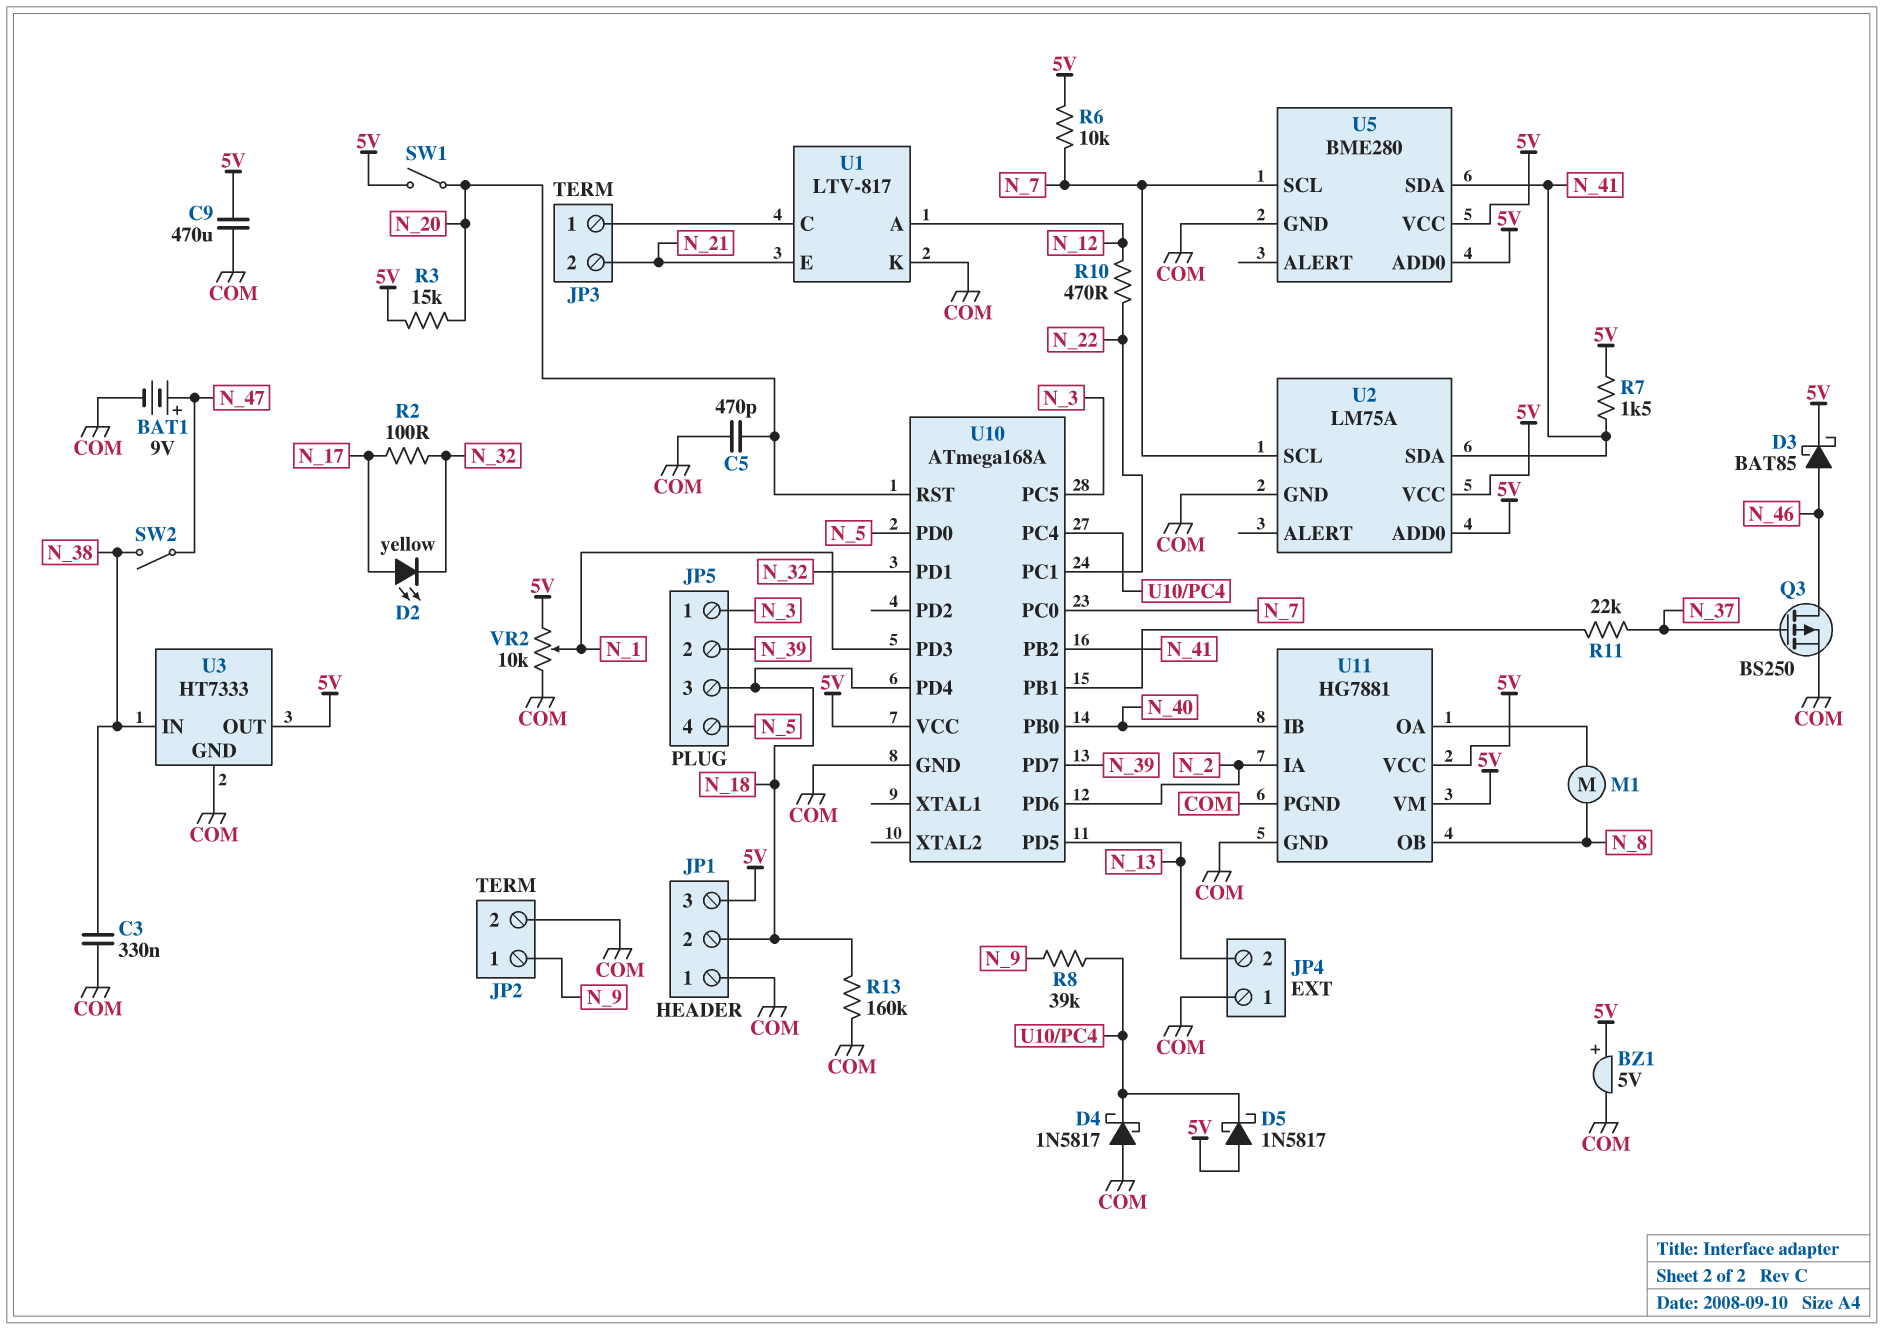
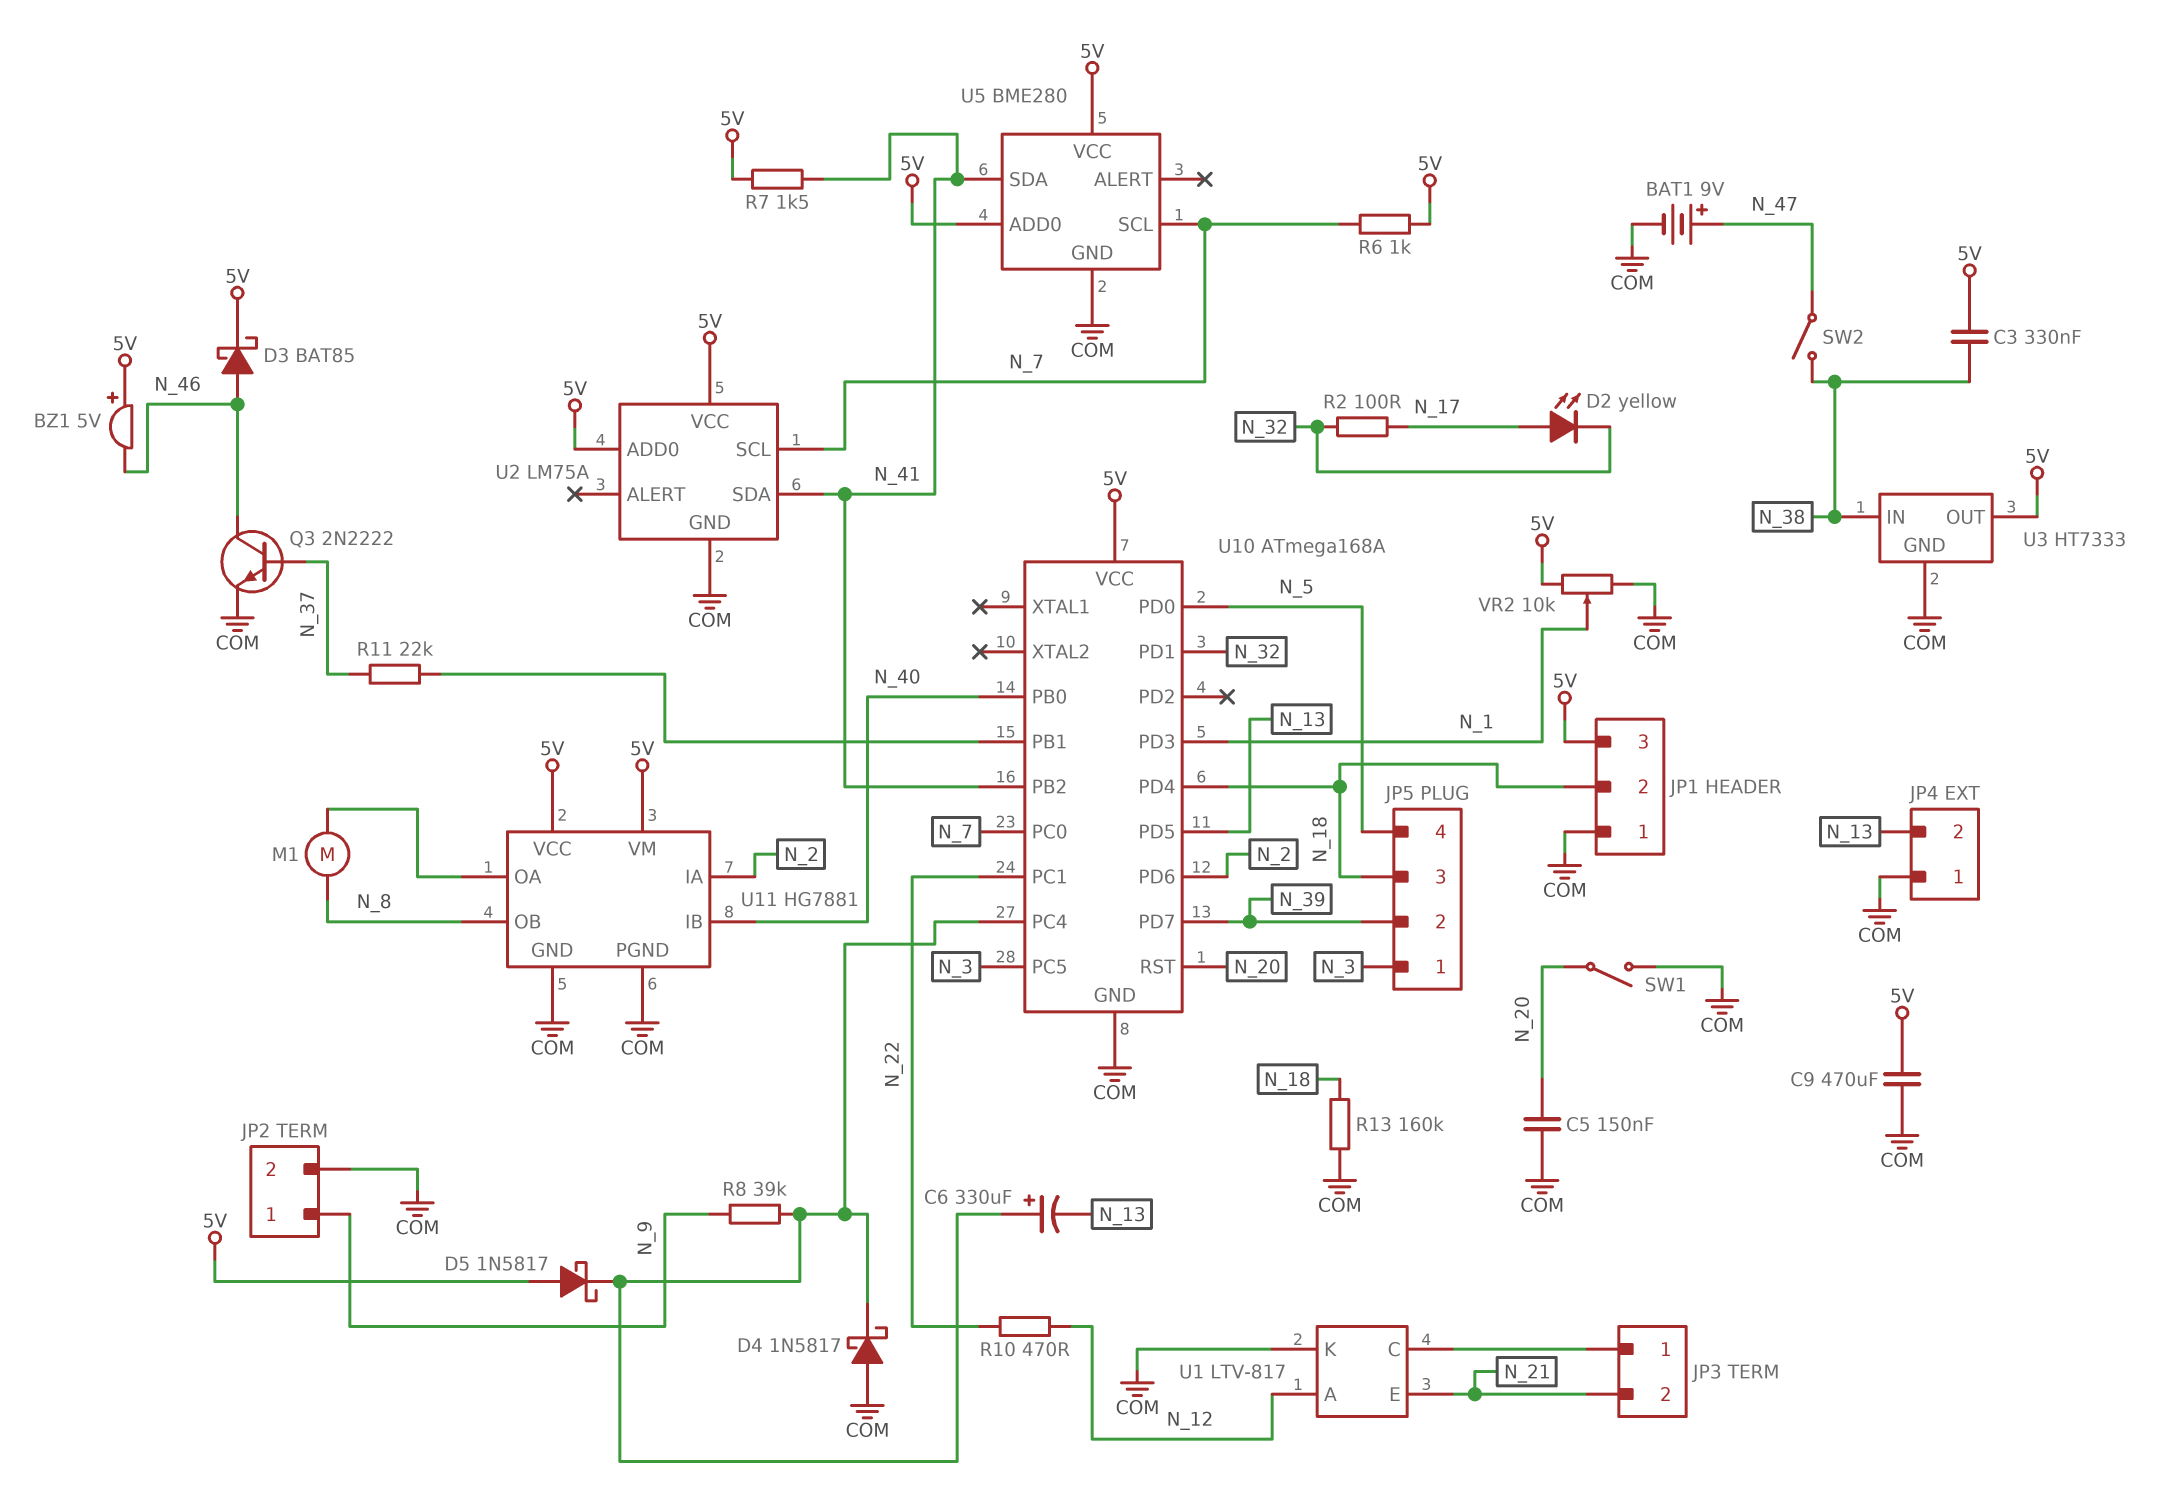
BZ1: buzzer 5V (plus 5V, minus COM) -> buzzer 5V (plus 5V, minus N_46)
C3: 330nF (COM, N_38) -> 330nF (5V, N_38)
C5: 470pF (COM, N_20) -> 150nF (COM, N_20)
C6: none -> 330uF (plus U10/PC4, minus N_13)
Q3: PMOS BS250 (G N_37, D N_46, S COM) -> NPN 2N2222 (B N_37, C N_46, E COM)
R3: 15k (5V, N_20) -> none
R6: 10k (5V, N_7) -> 1k (5V, N_7)
SW1: switch (5V, N_20) -> switch (COM, N_20)

